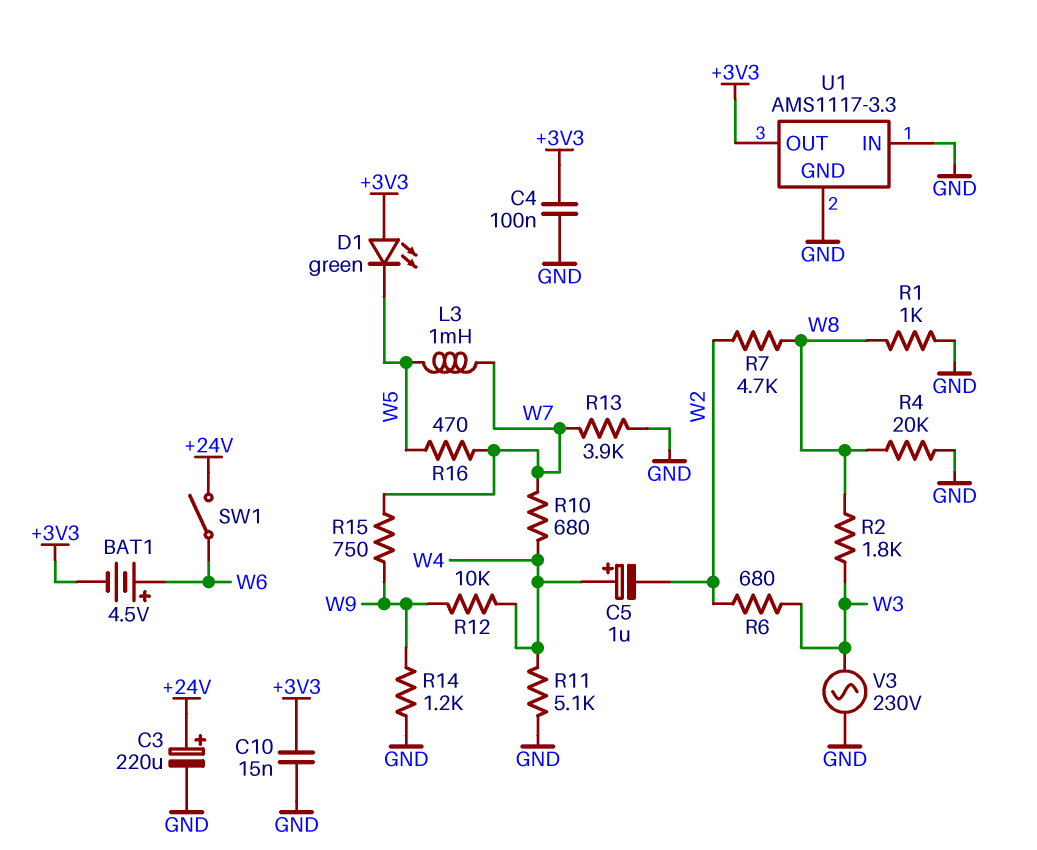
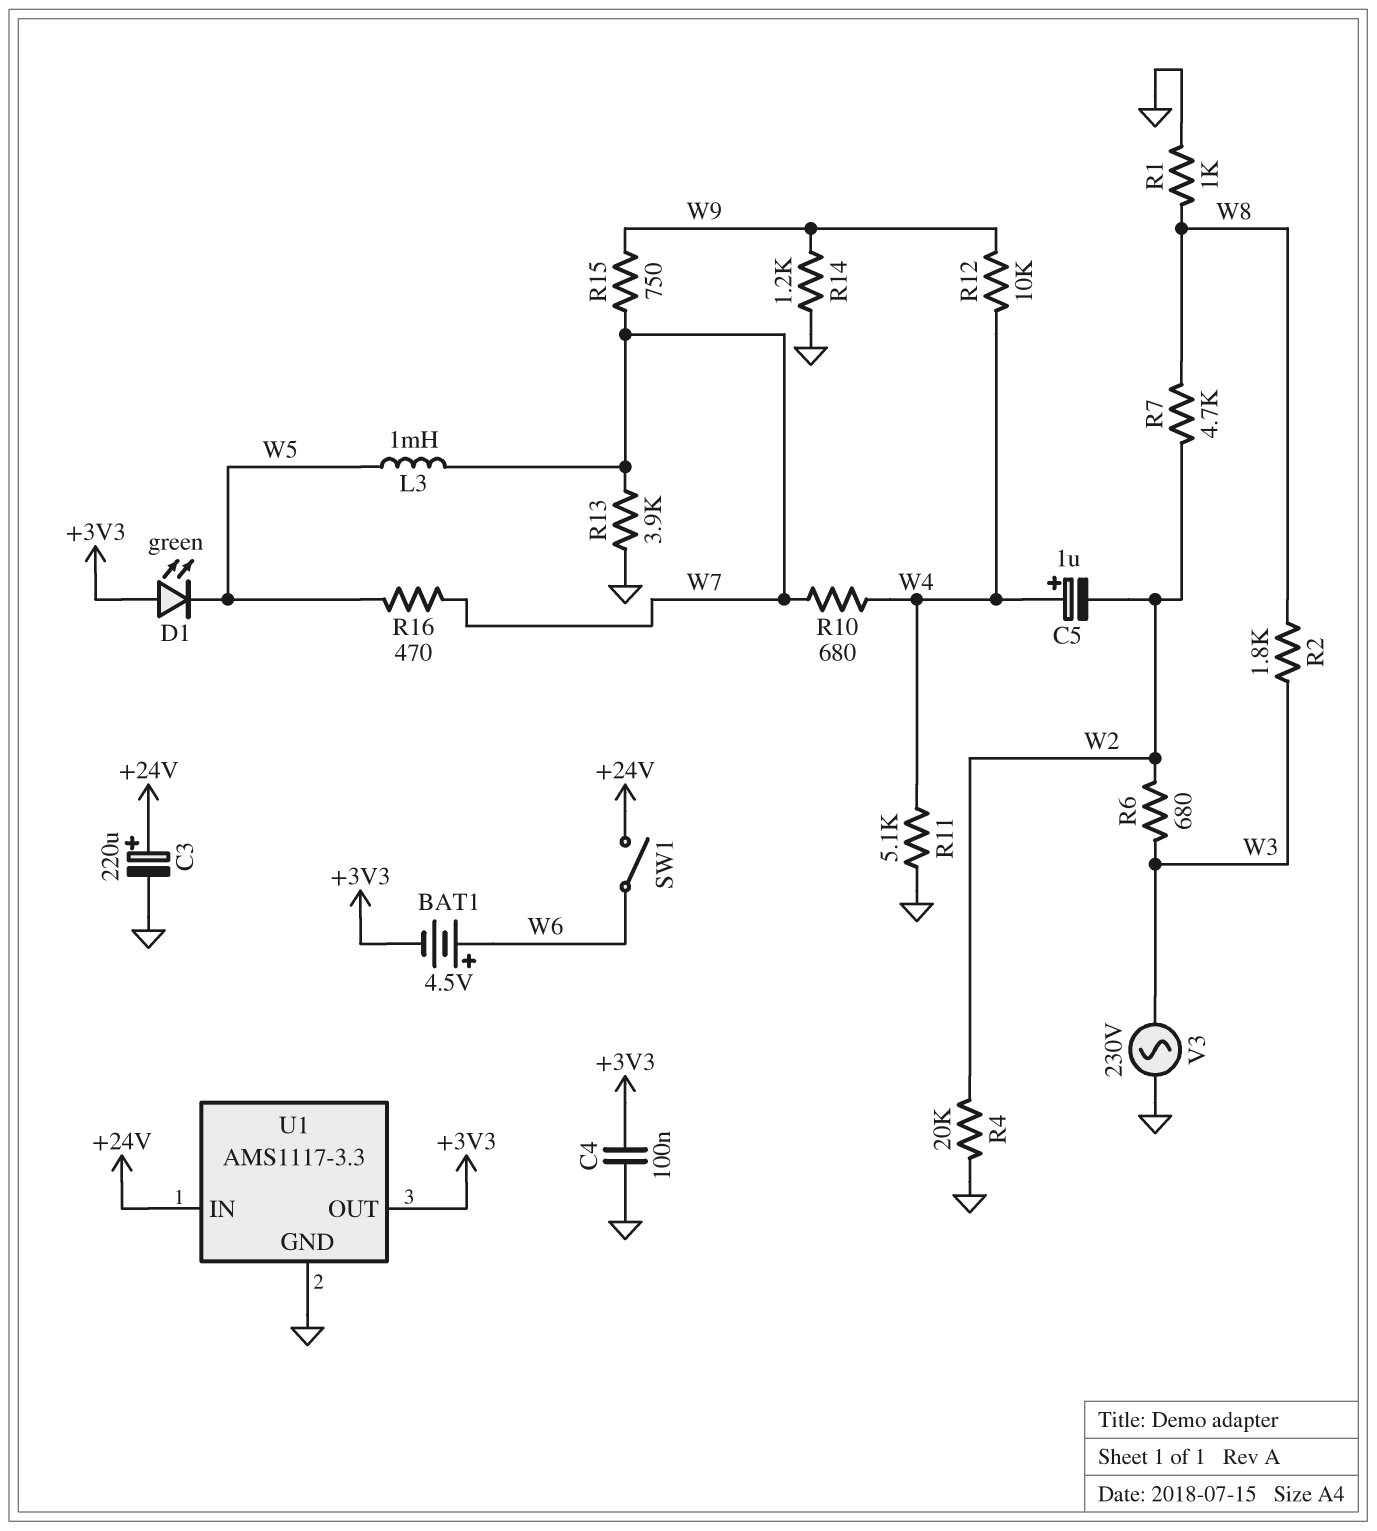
C10: 15nF (+3V3, GND) -> none
R4: 20k (GND, W8) -> 20k (GND, W2)
U1 pin IN: GND -> +24V

